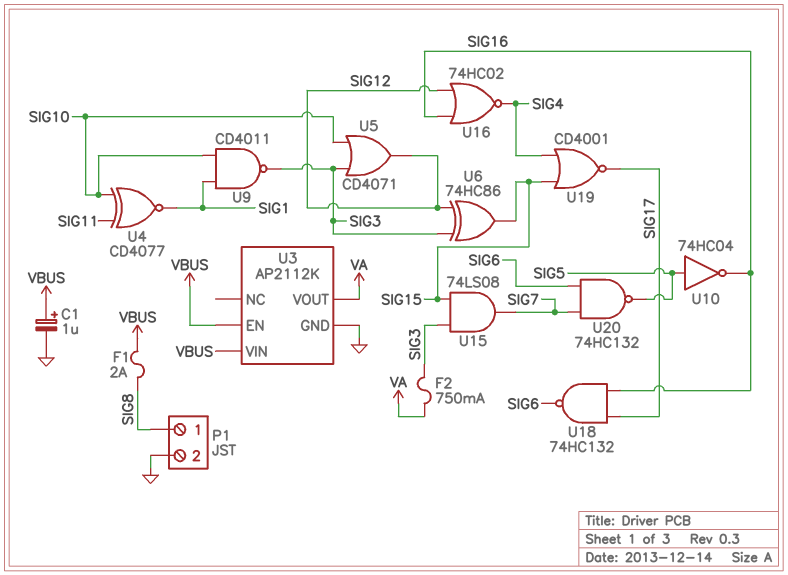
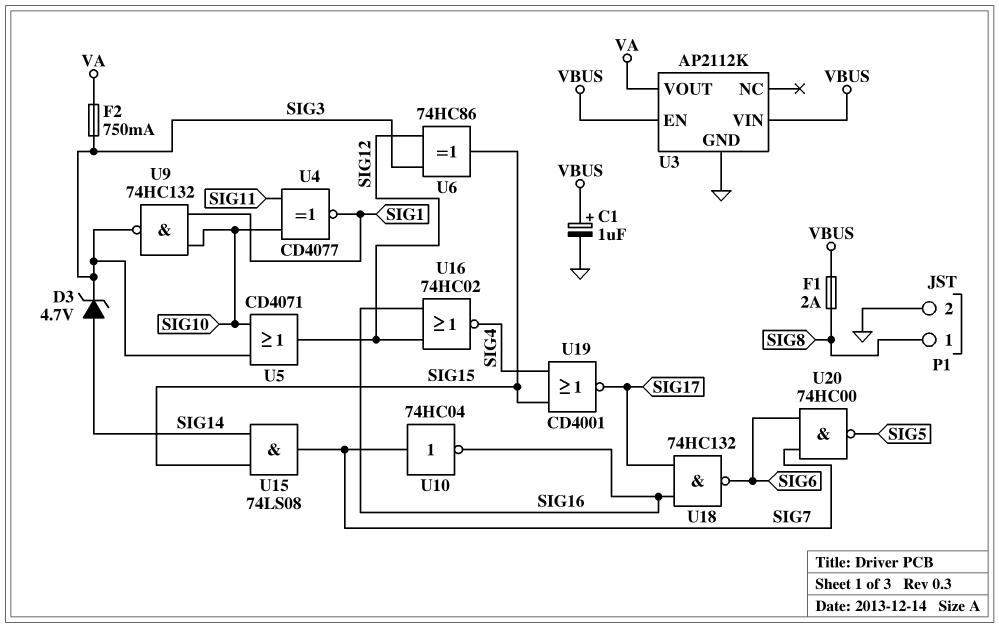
D3: none -> zener 4.7V (A SIG14, K SIG3)
U9: NAND CD4011 (in SIG1, in SIG10, out SIG3) -> NAND 74HC132 (in SIG1, in SIG10, out SIG3)
U10: NOT 74HC04 (in SIG5, out SIG16) -> NOT 74HC04 (in SIG7, out SIG16)
U15: AND 74LS08 (in SIG3, in SIG15, out SIG7) -> AND 74LS08 (in SIG14, in SIG15, out SIG7)
U20: NAND 74HC132 (in SIG6, in SIG7, out SIG5) -> NAND 74HC00 (in SIG6, in SIG7, out SIG5)

